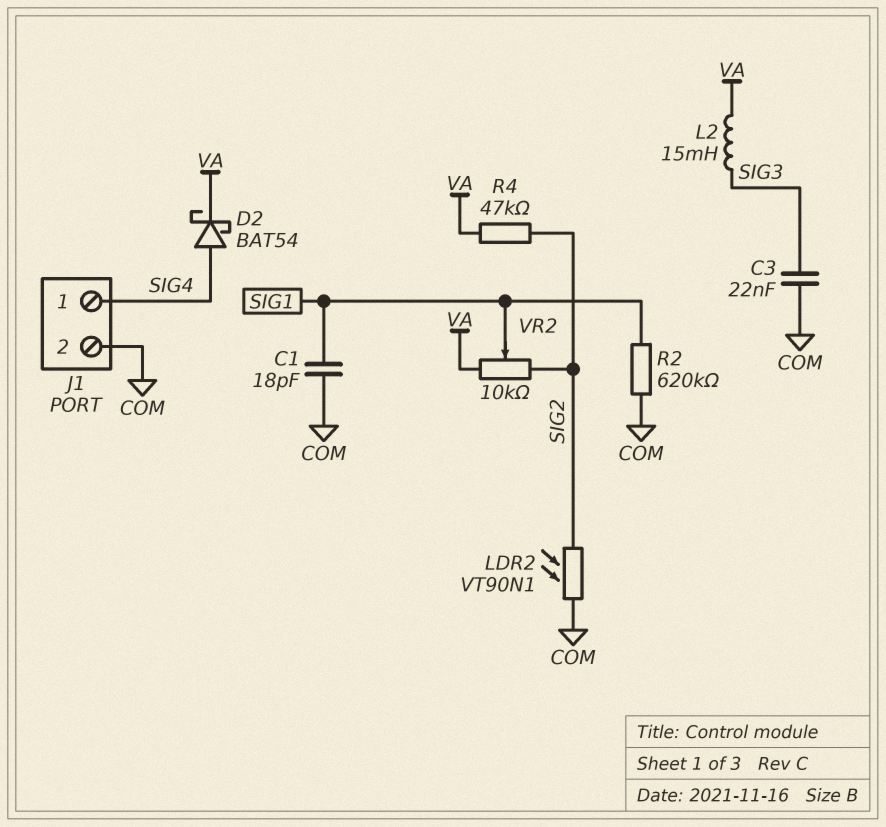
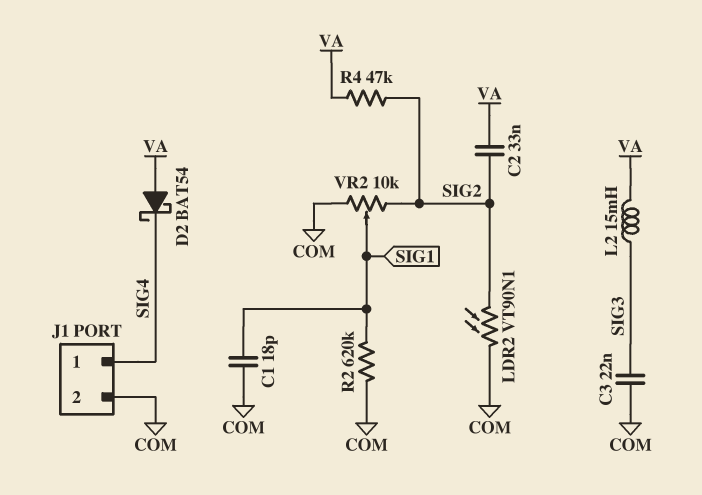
C2: none -> 33nF (SIG2, VA)
D2: schottky BAT54 (A SIG4, K VA) -> schottky BAT54 (A VA, K SIG4)
VR2: 10k (SIG2, VA, wiper SIG1) -> 10k (COM, SIG2, wiper SIG1)

